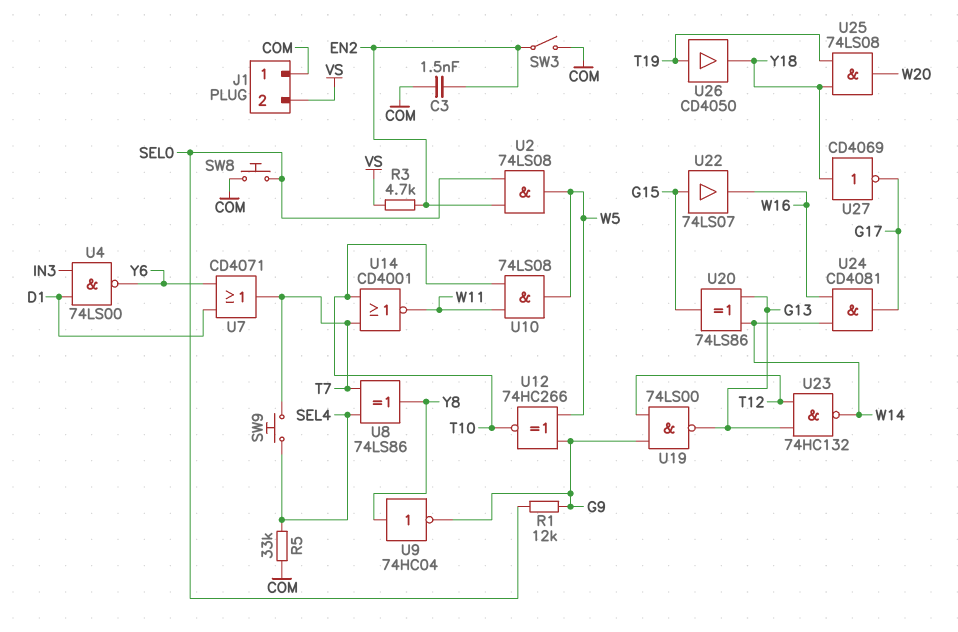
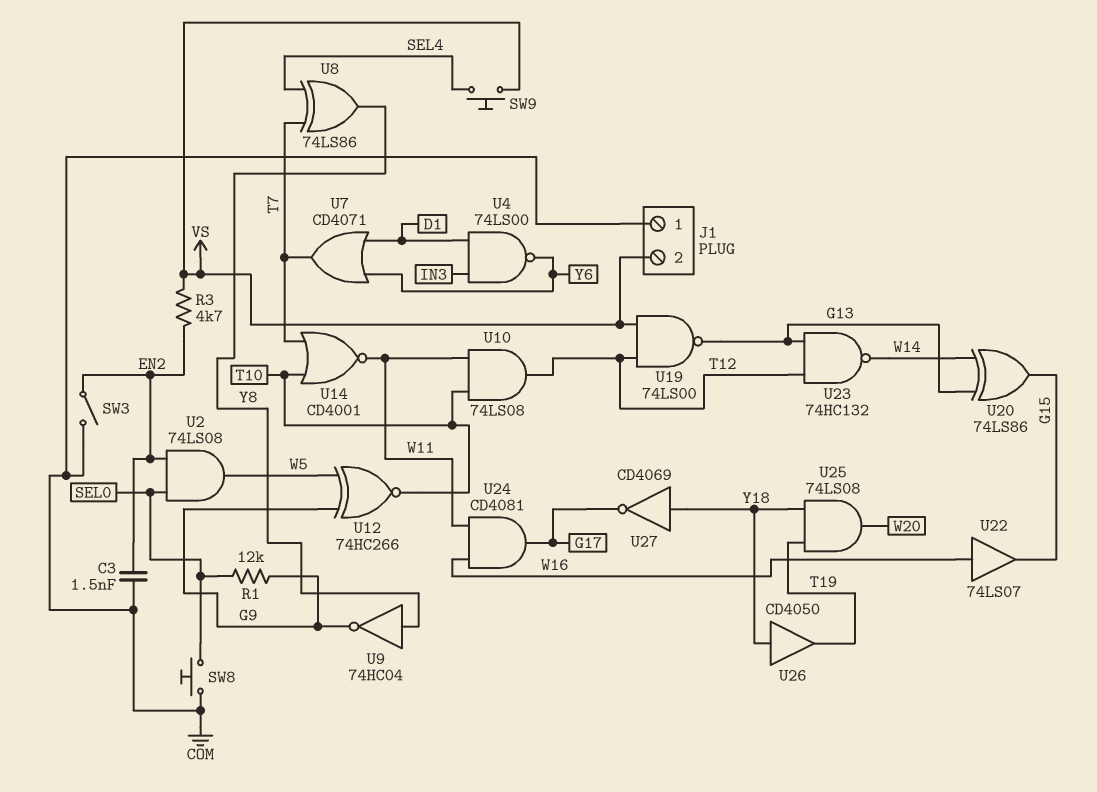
R5: 33k (COM, SEL4) -> none
SW9: button (SEL4, T7) -> button (SEL4, VS)
U10: AND 74LS08 (in T10, in W11, out W5) -> AND 74LS08 (in T10, in W11, out T12)
U19: NAND 74LS00 (in G9, in T12, out G13) -> NAND 74LS00 (in T12, in VS, out G13)
U22: buffer 74LS07 (in G15, out W16) -> buffer 74LS07 (in W16, out G15)
U24: AND CD4081 (in W14, in W16, out G17) -> AND CD4081 (in W11, in W16, out G17)
U26: buffer CD4050 (in T19, out Y18) -> buffer CD4050 (in Y18, out T19)

